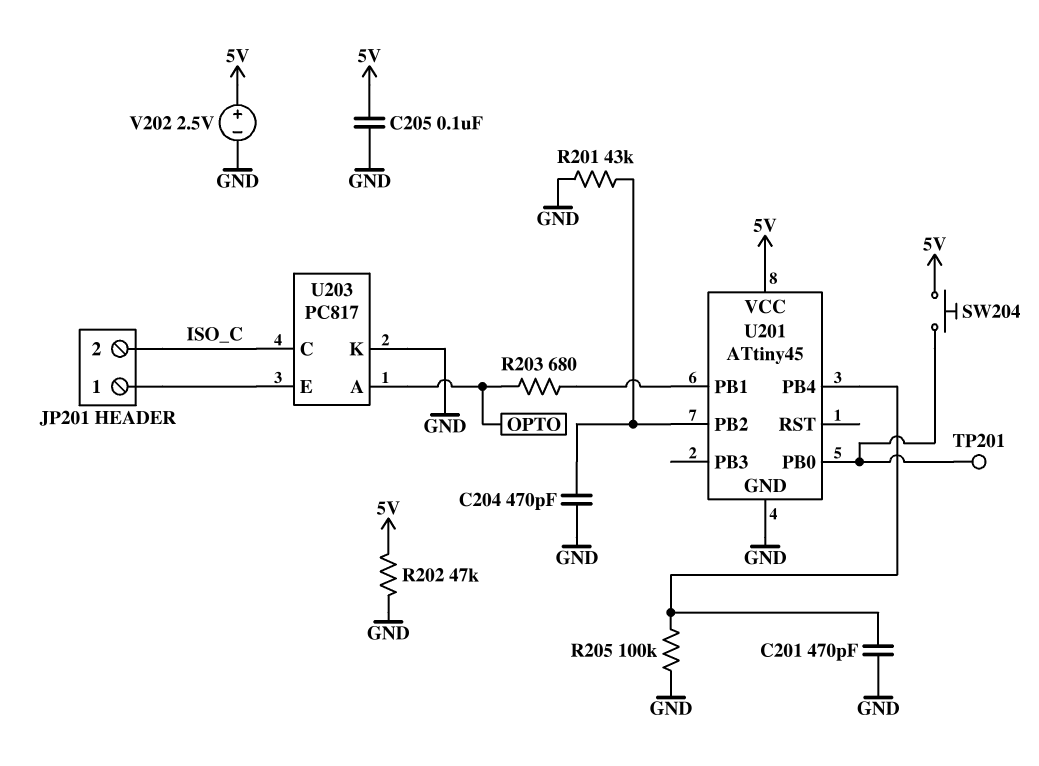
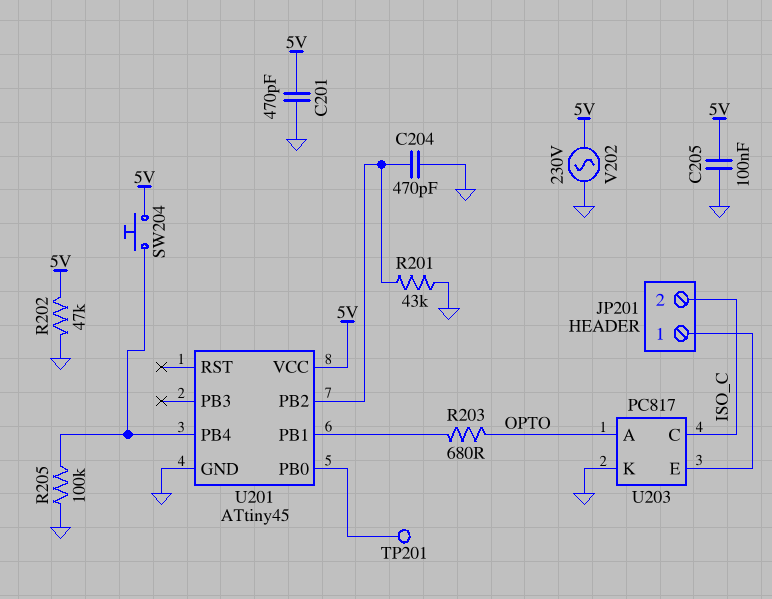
C201: 470pF (GND, U201/PB4) -> 470pF (5V, GND)
SW204: button (5V, U201/PB0) -> button (5V, U201/PB4)
V202: 2.5V (plus 5V, minus GND) -> AC 230V (5V, GND)

